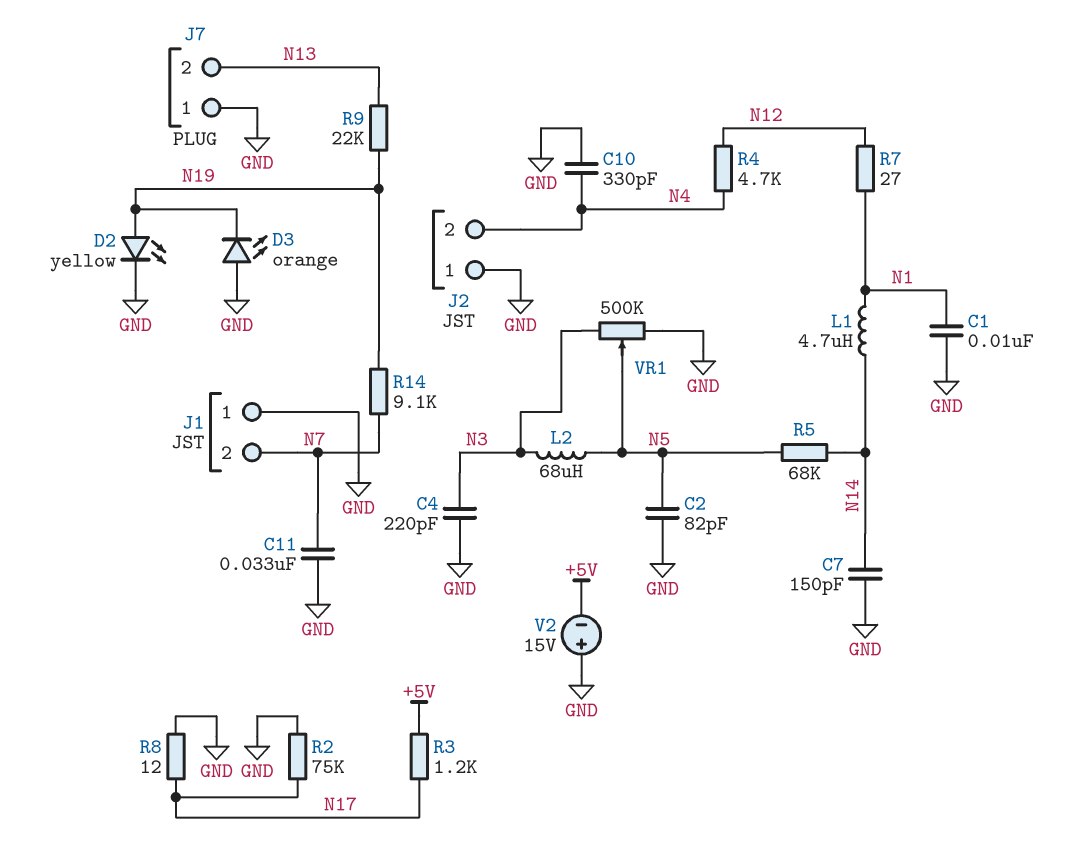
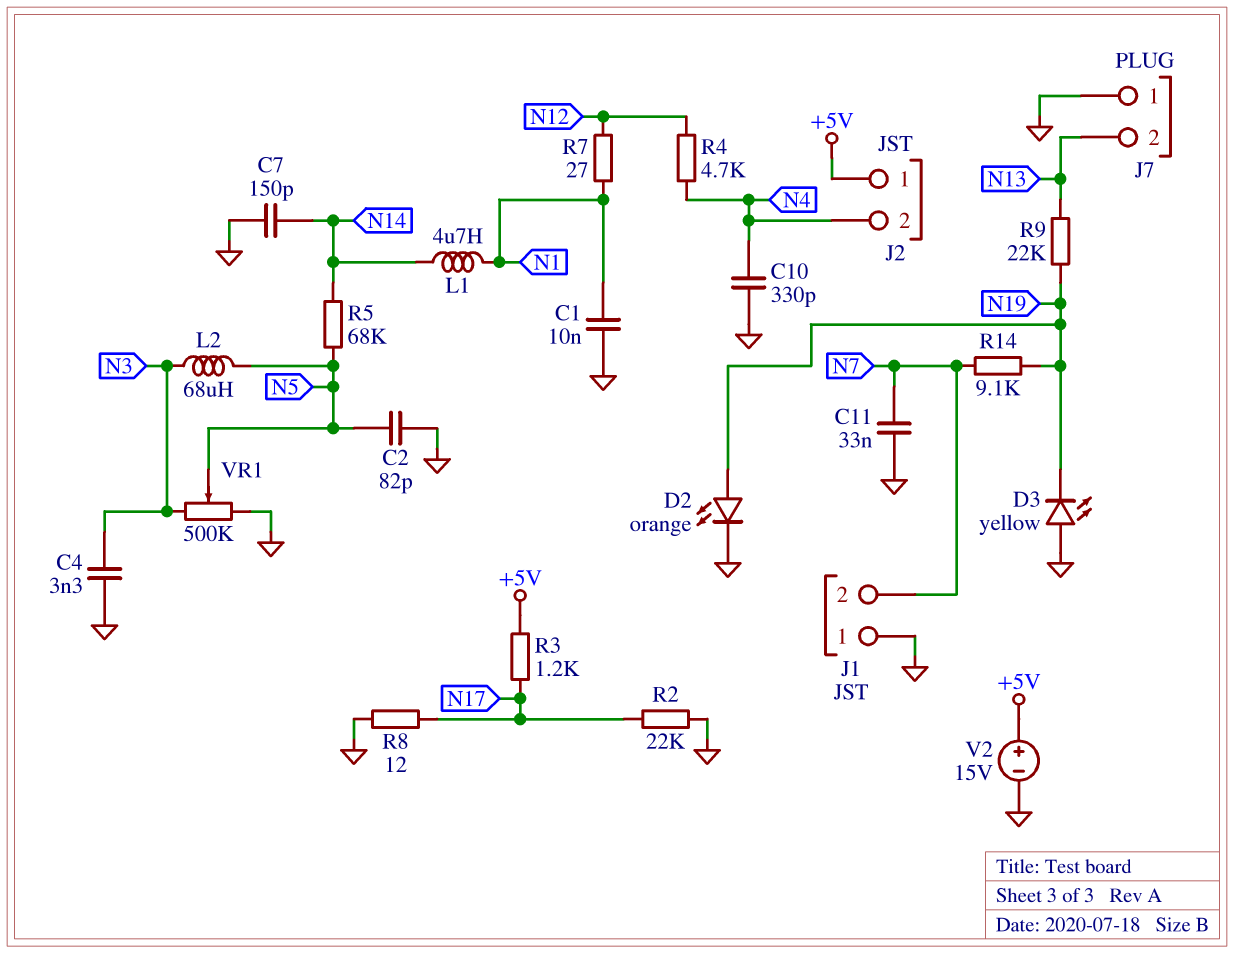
C4: 220pF (GND, N3) -> 3.3nF (GND, N3)
D2: LED yellow (A N19, K GND) -> LED orange (A N19, K GND)
D3: LED orange (A GND, K N19) -> LED yellow (A GND, K N19)
J2 pin 1: GND -> +5V
R2: 75k (GND, N17) -> 22k (GND, N17)
V2: 15V (plus GND, minus +5V) -> 15V (plus +5V, minus GND)

